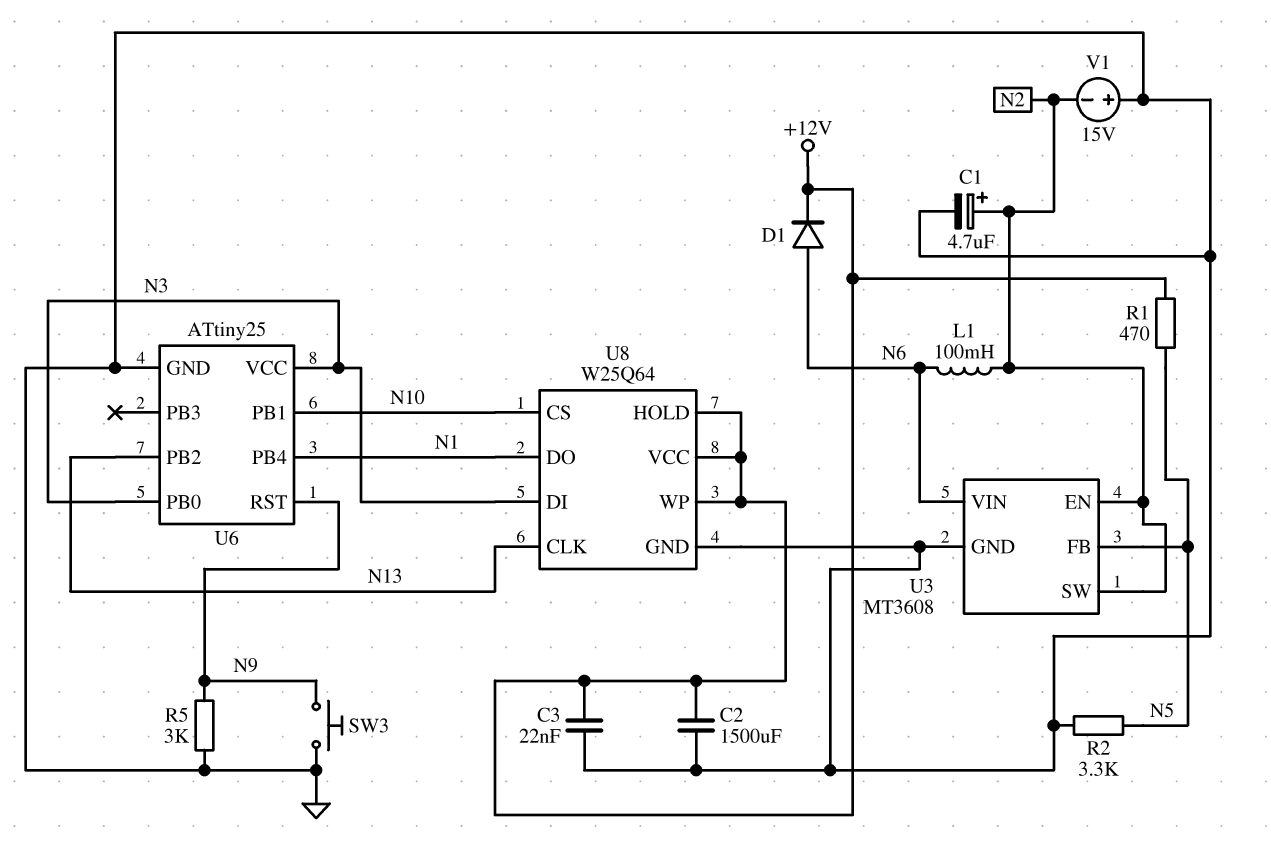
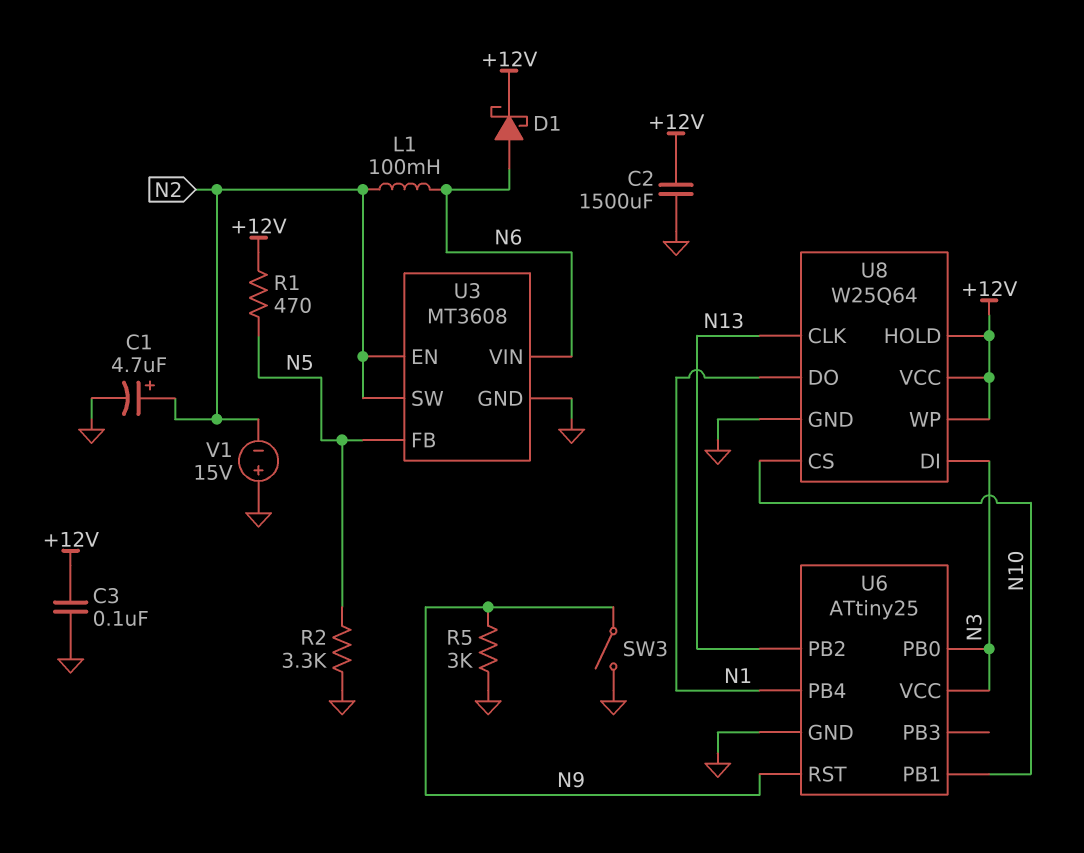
C3: 22nF (+12V, GND) -> 100nF (+12V, GND)
D1: diode (A N6, K +12V) -> schottky (A N6, K +12V)
SW3: button (GND, N9) -> switch (GND, N9)

